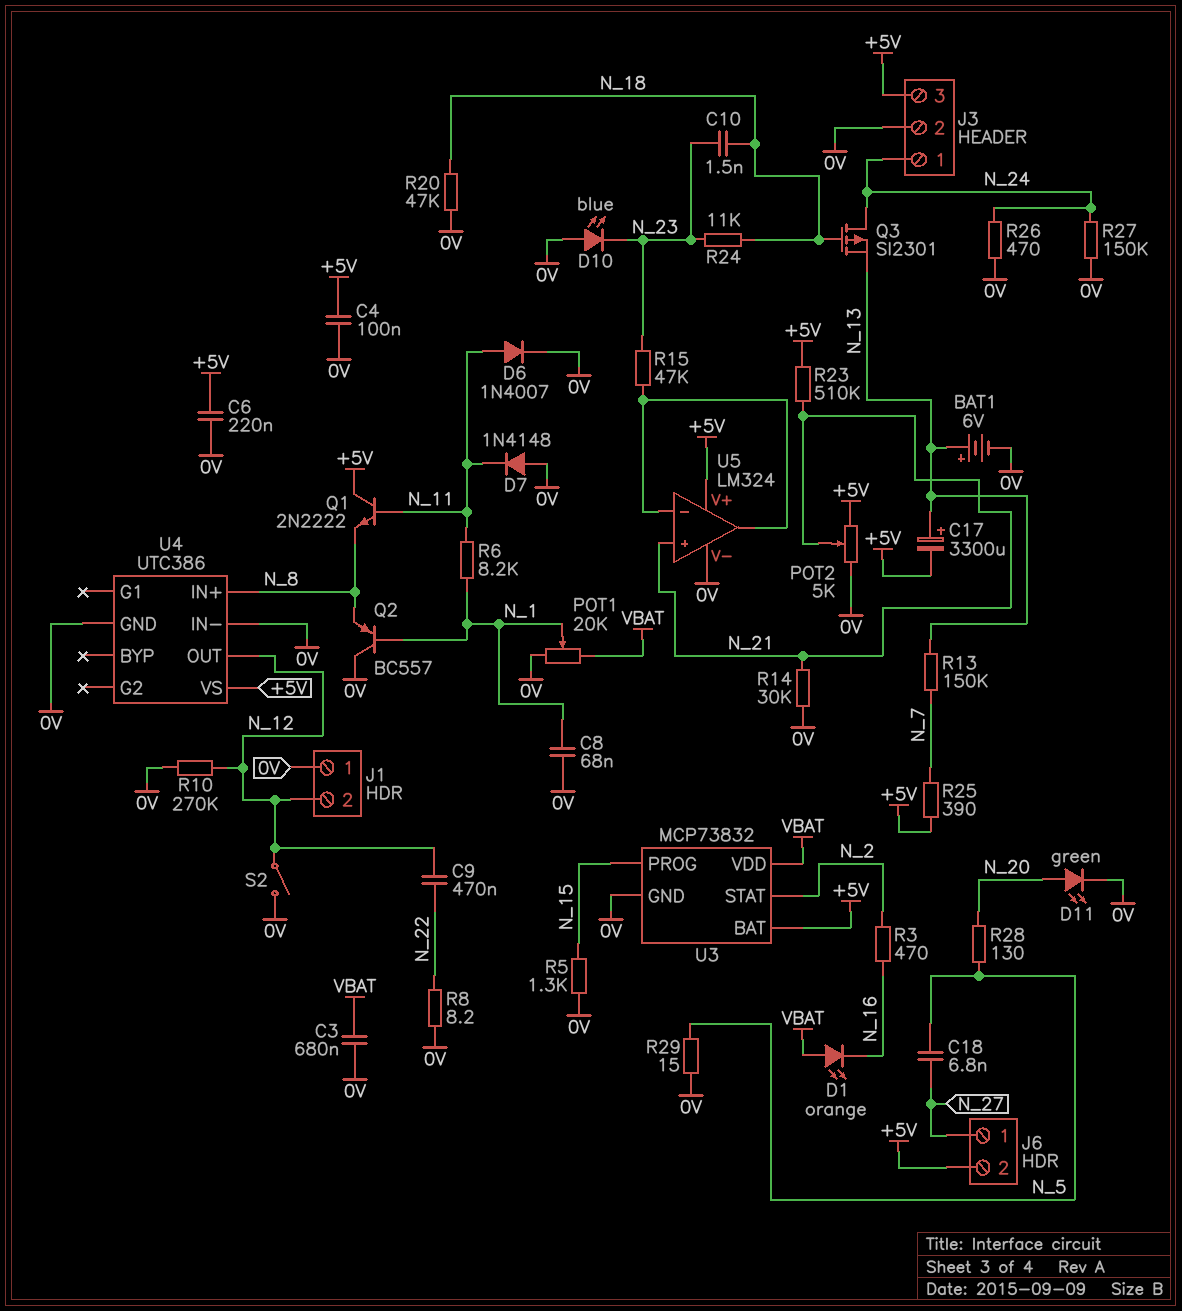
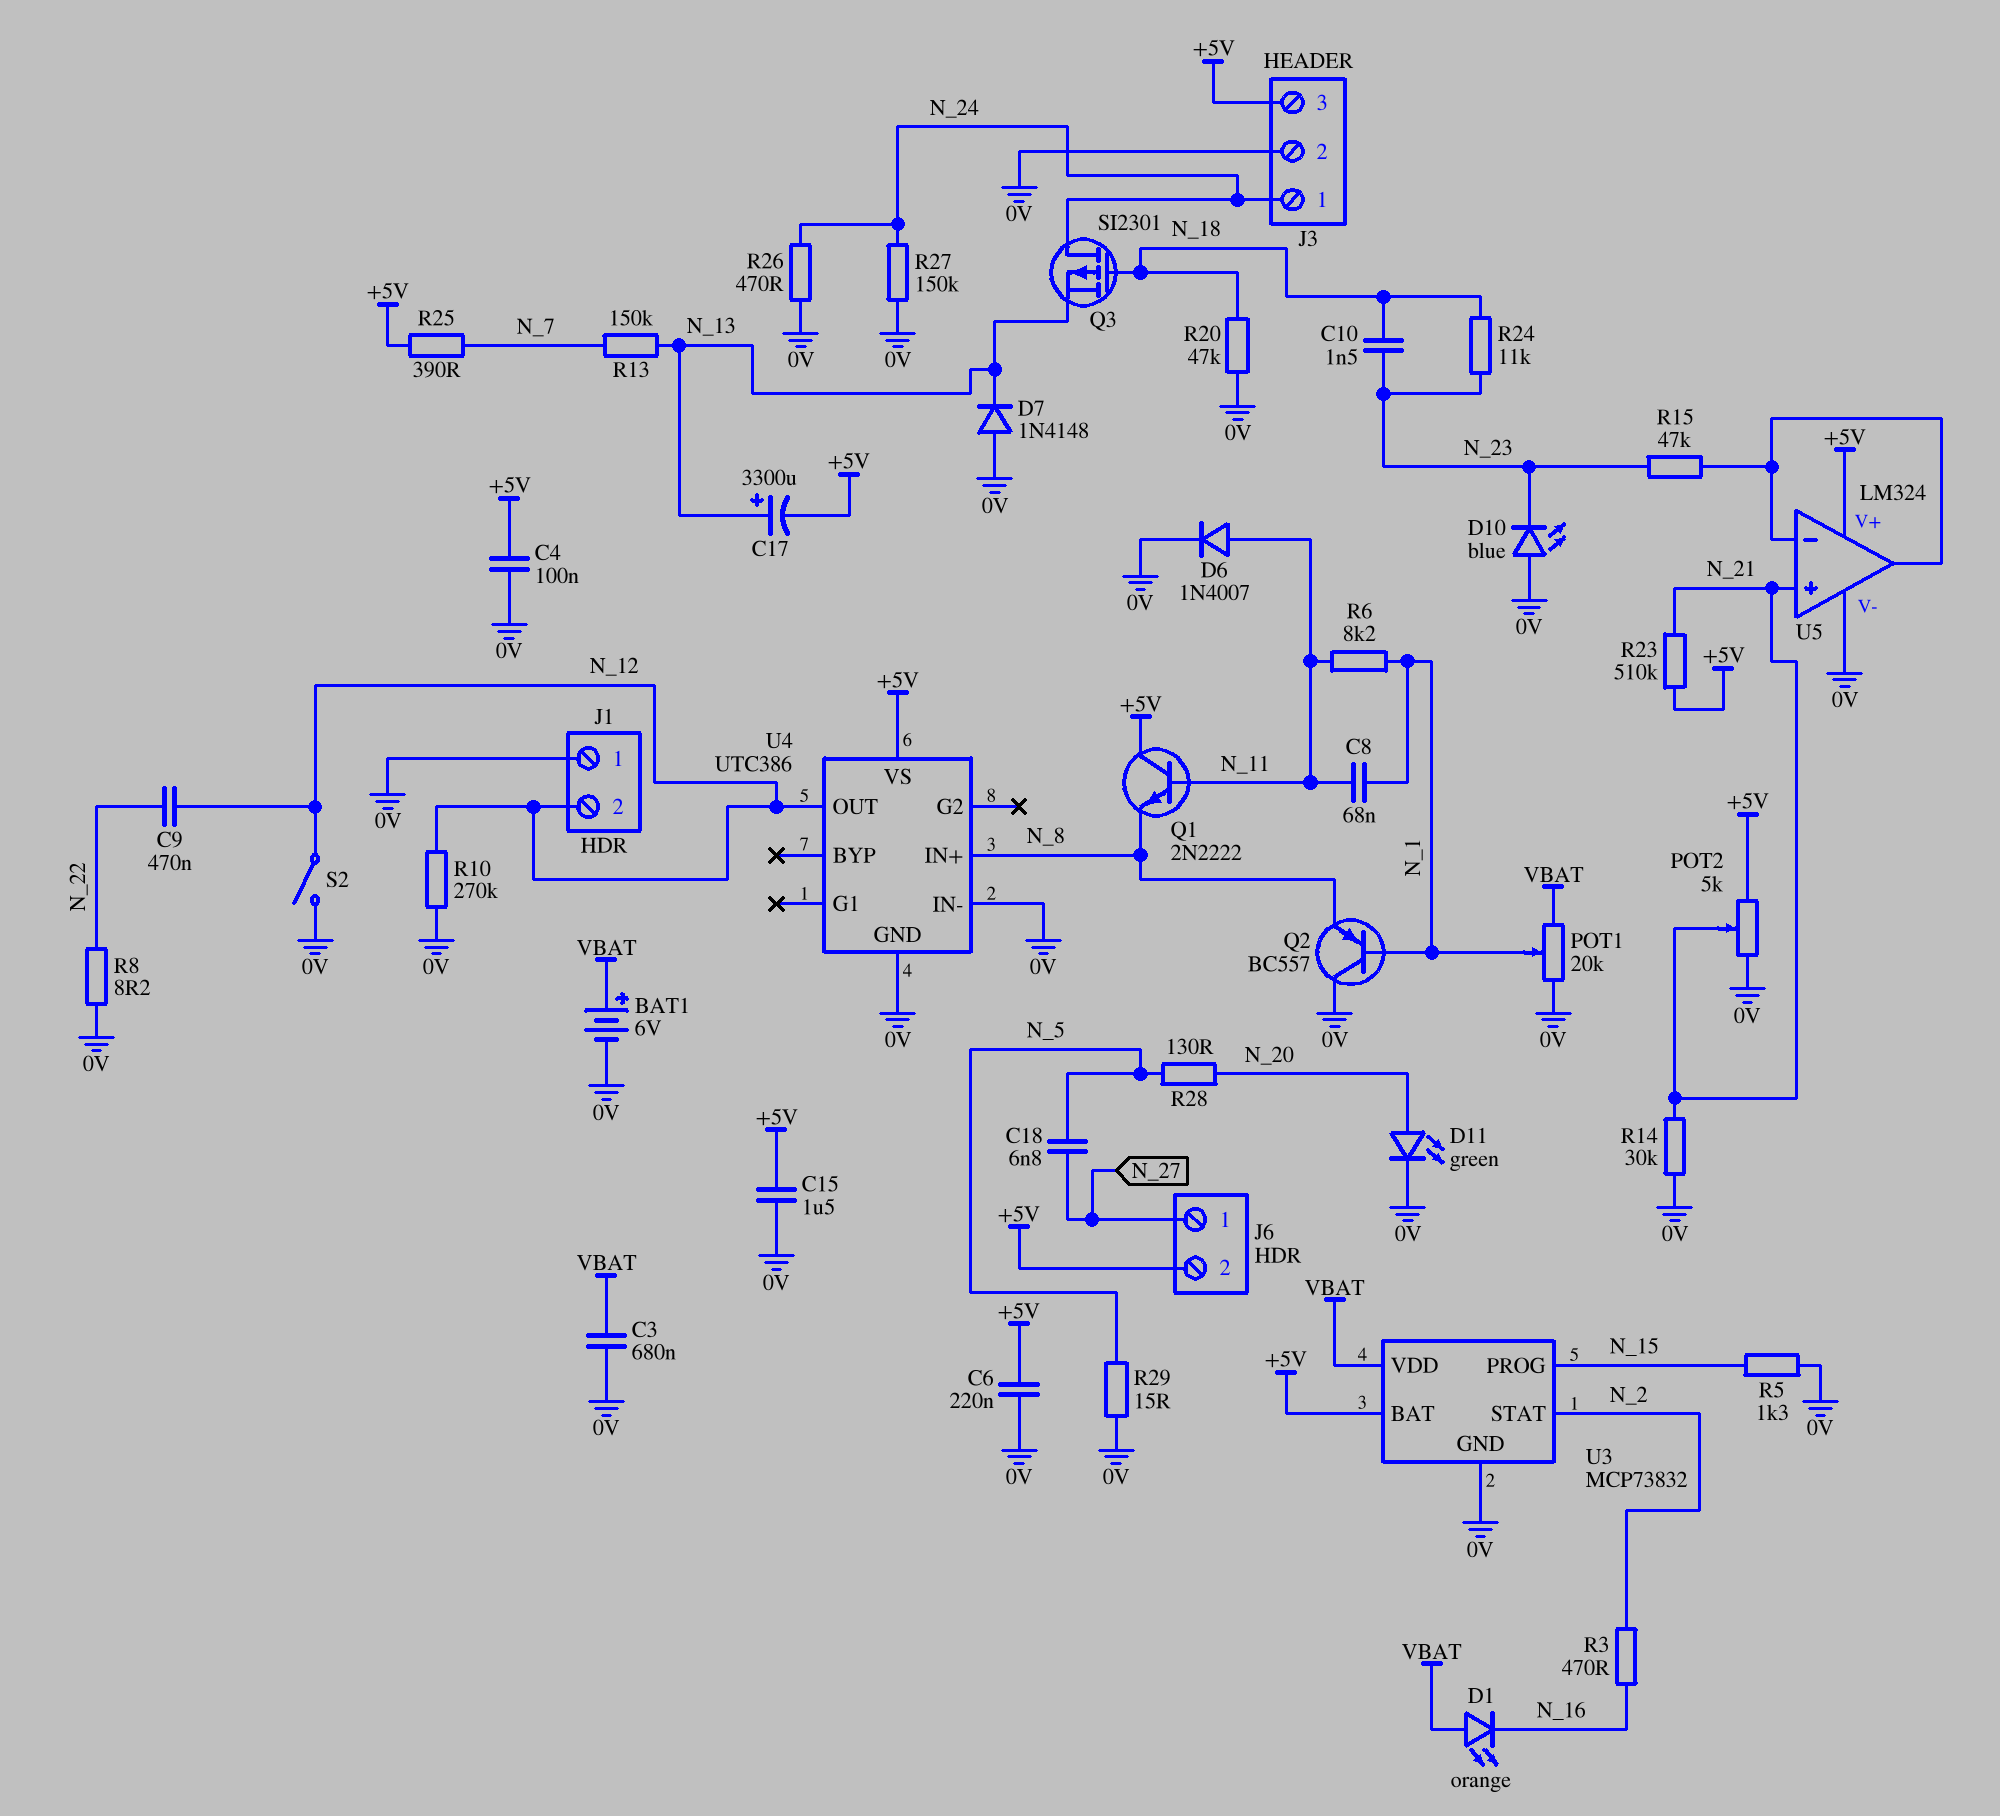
BAT1: 6V (plus N_13, minus 0V) -> 6V (plus VBAT, minus 0V)
C8: 68nF (0V, N_1) -> 68nF (N_1, N_11)
C15: none -> 1.5uF (+5V, 0V)
D7: diode 1N4148 (A 0V, K N_11) -> diode 1N4148 (A 0V, K N_13)

